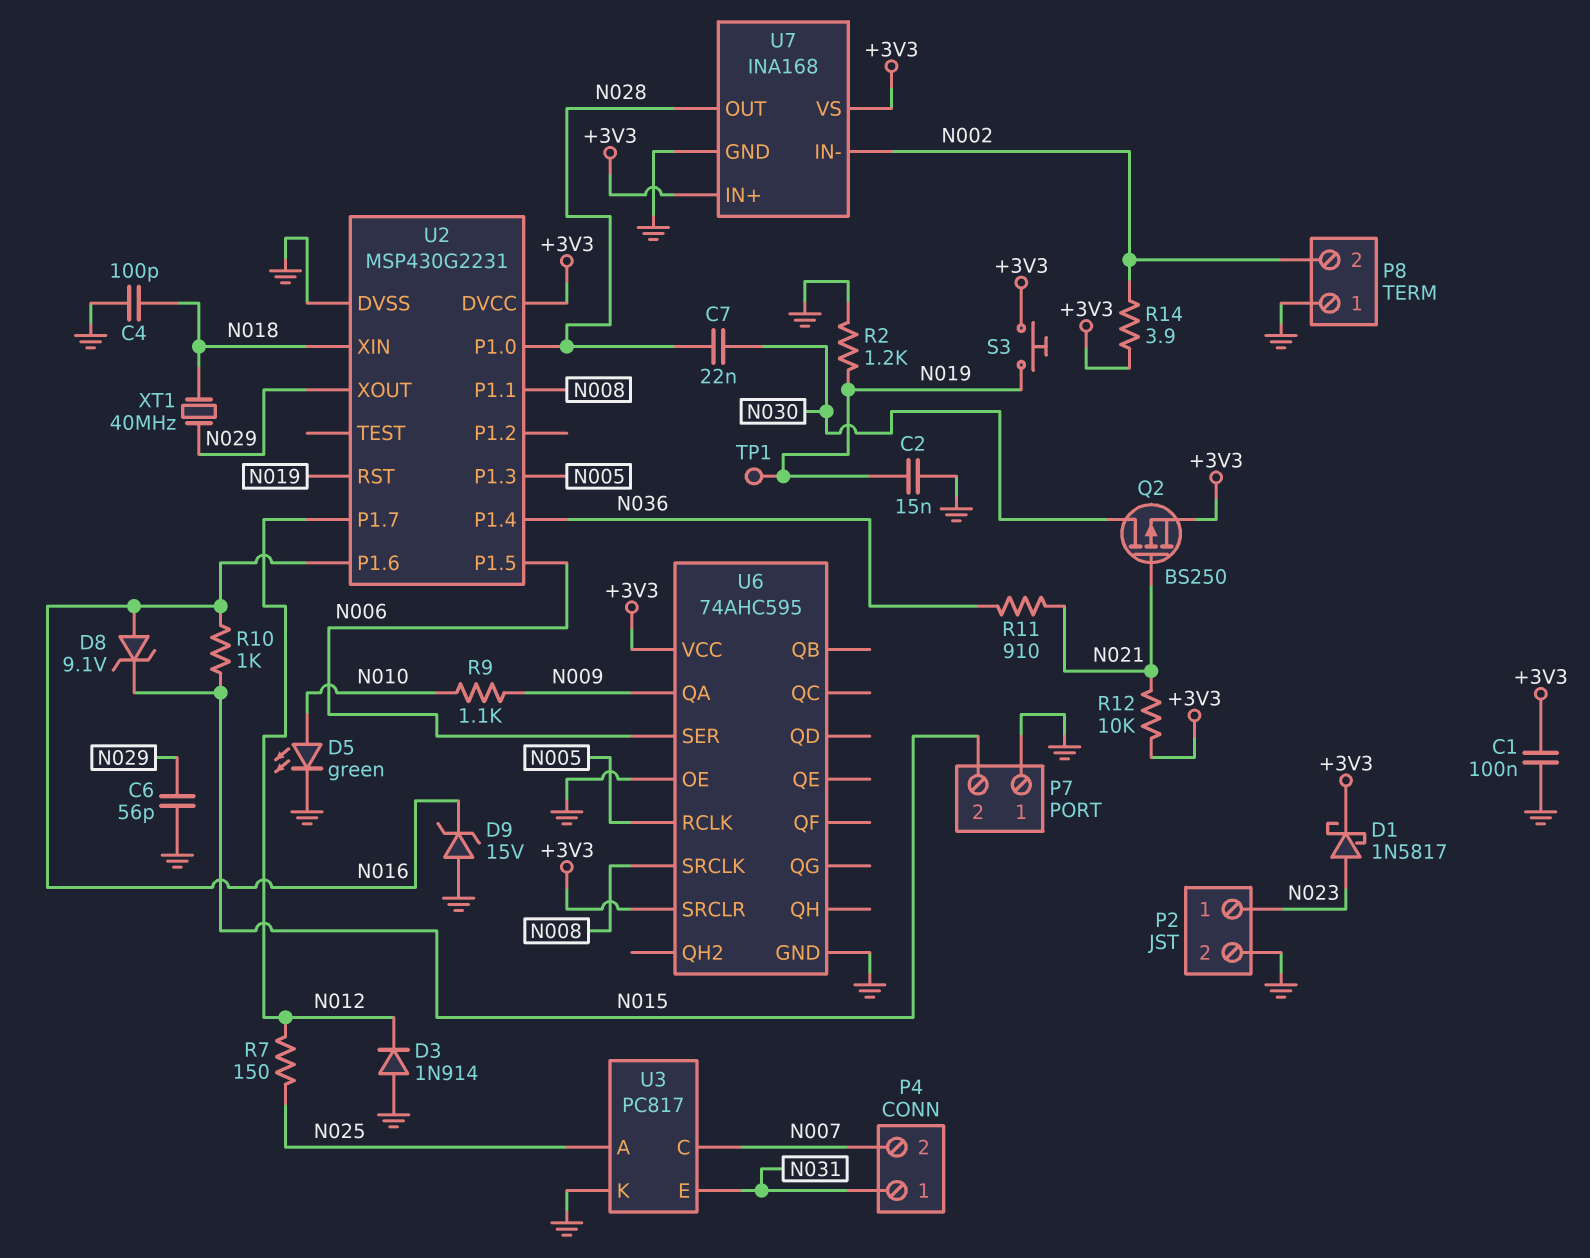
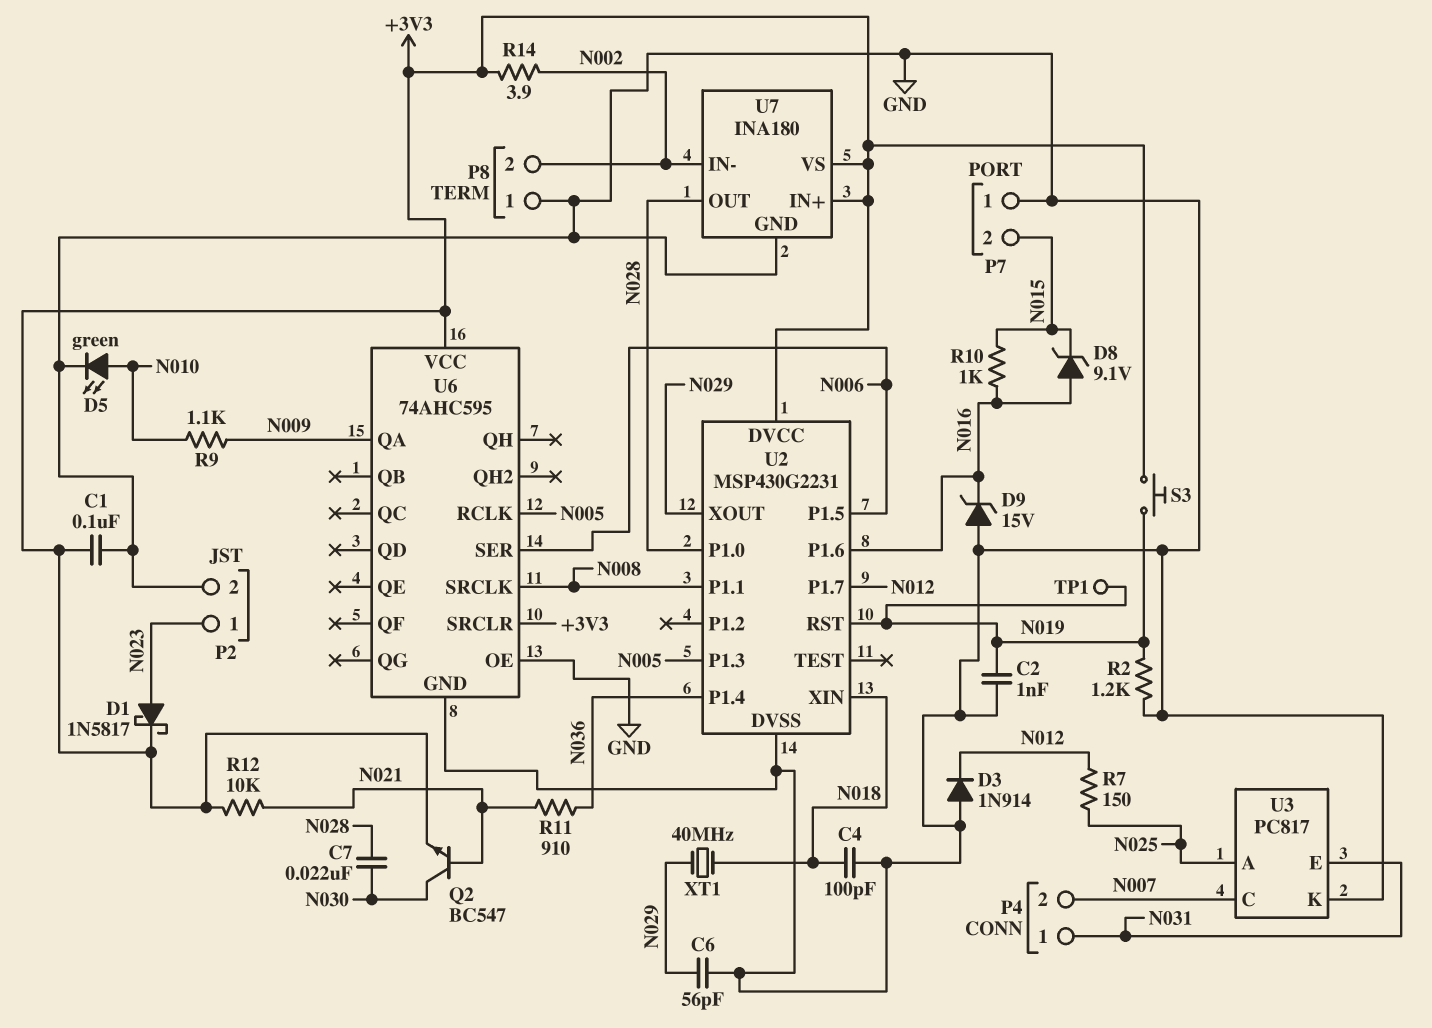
C2: 15nF (GND, N019) -> 1nF (GND, N019)
Q2: PMOS BS250 (G N021, D N030, S +3V3) -> NPN BC547 (B N021, C N030, E +3V3)
U7: INA168 -> INA180

